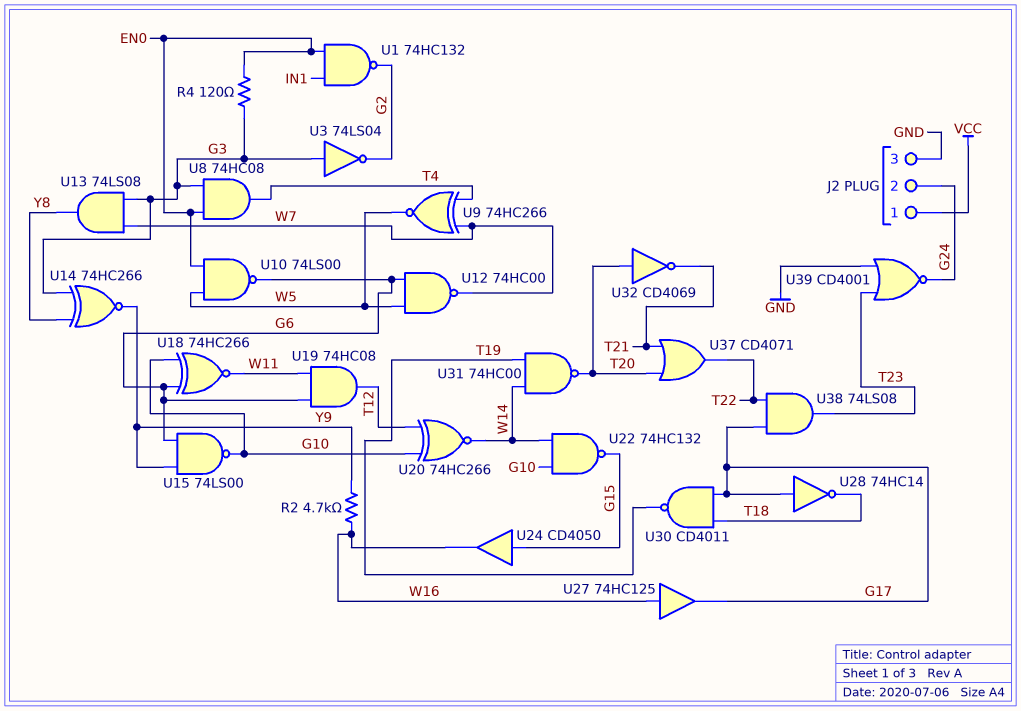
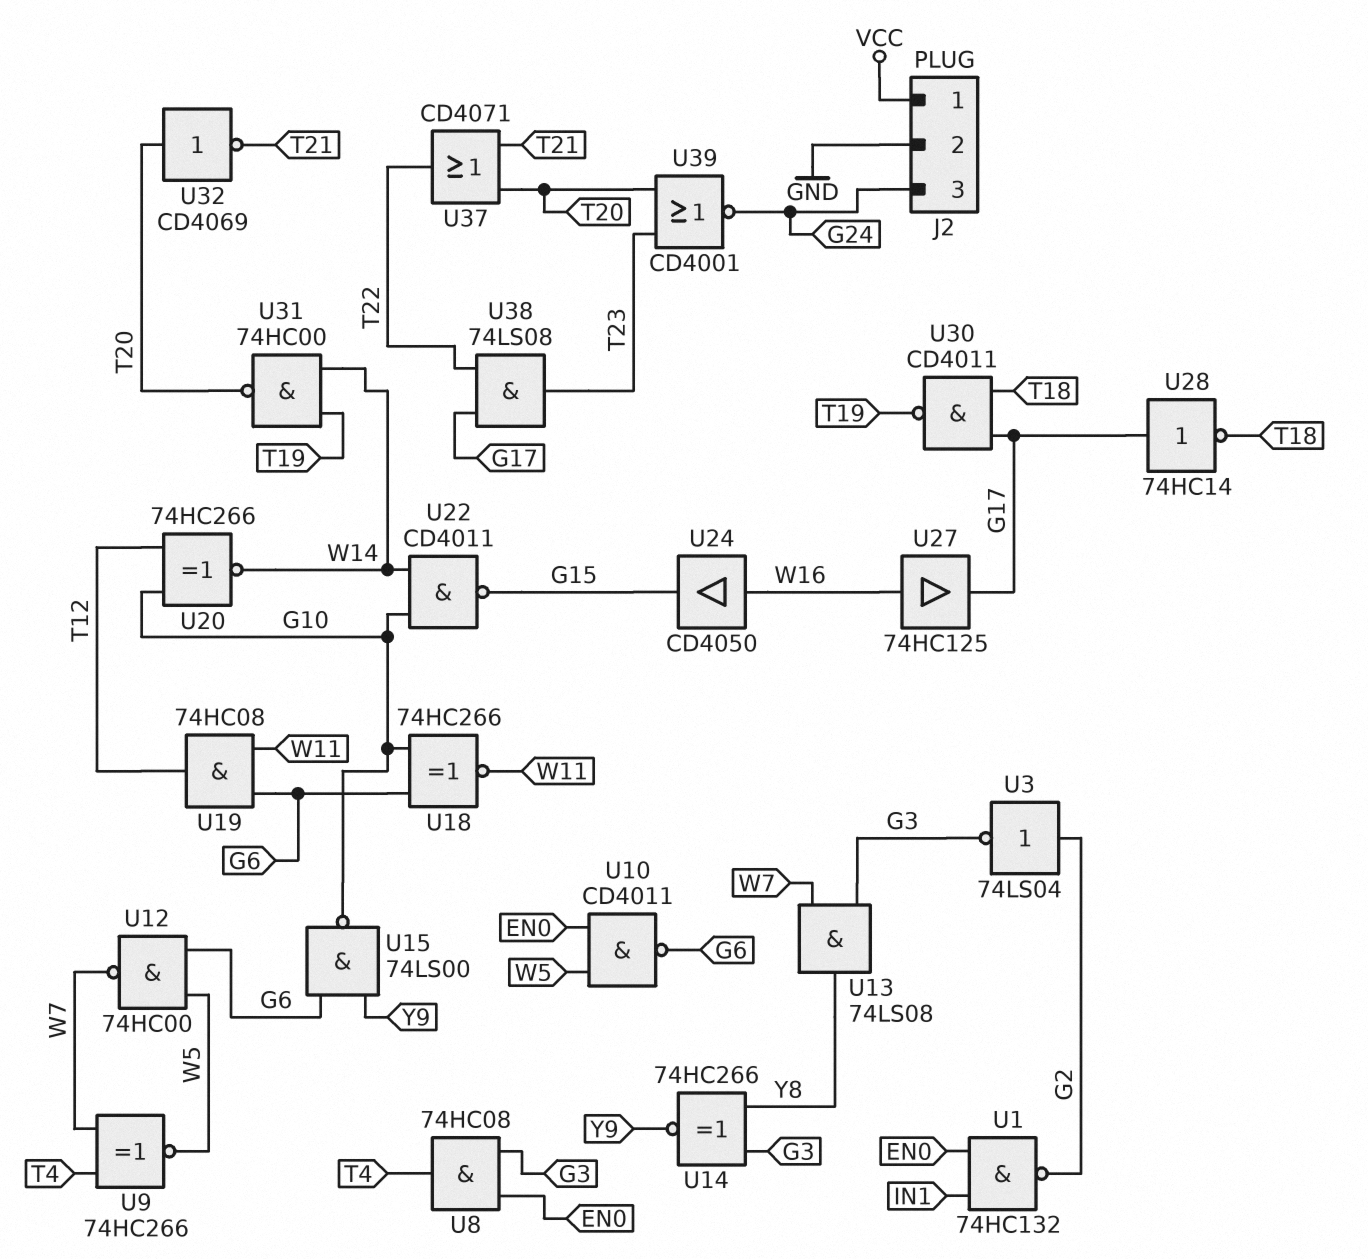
J2 pin 2: G24 -> GND
J2 pin 3: GND -> G24
R2: 4.7k (W16, Y9) -> none
R4: 120 (EN0, G3) -> none
U3: NOT 74LS04 (in G3, out G2) -> NOT 74LS04 (in G2, out G3)
U10: NAND 74LS00 (in EN0, in W5, out G6) -> NAND CD4011 (in EN0, in W5, out G6)
U22: NAND 74HC132 (in G10, in W14, out G15) -> NAND CD4011 (in G10, in W14, out G15)
U24: buffer CD4050 (in G15, out W16) -> buffer CD4050 (in W16, out G15)
U39: NOR CD4001 (in GND, in T23, out G24) -> NOR CD4001 (in T20, in T23, out G24)

